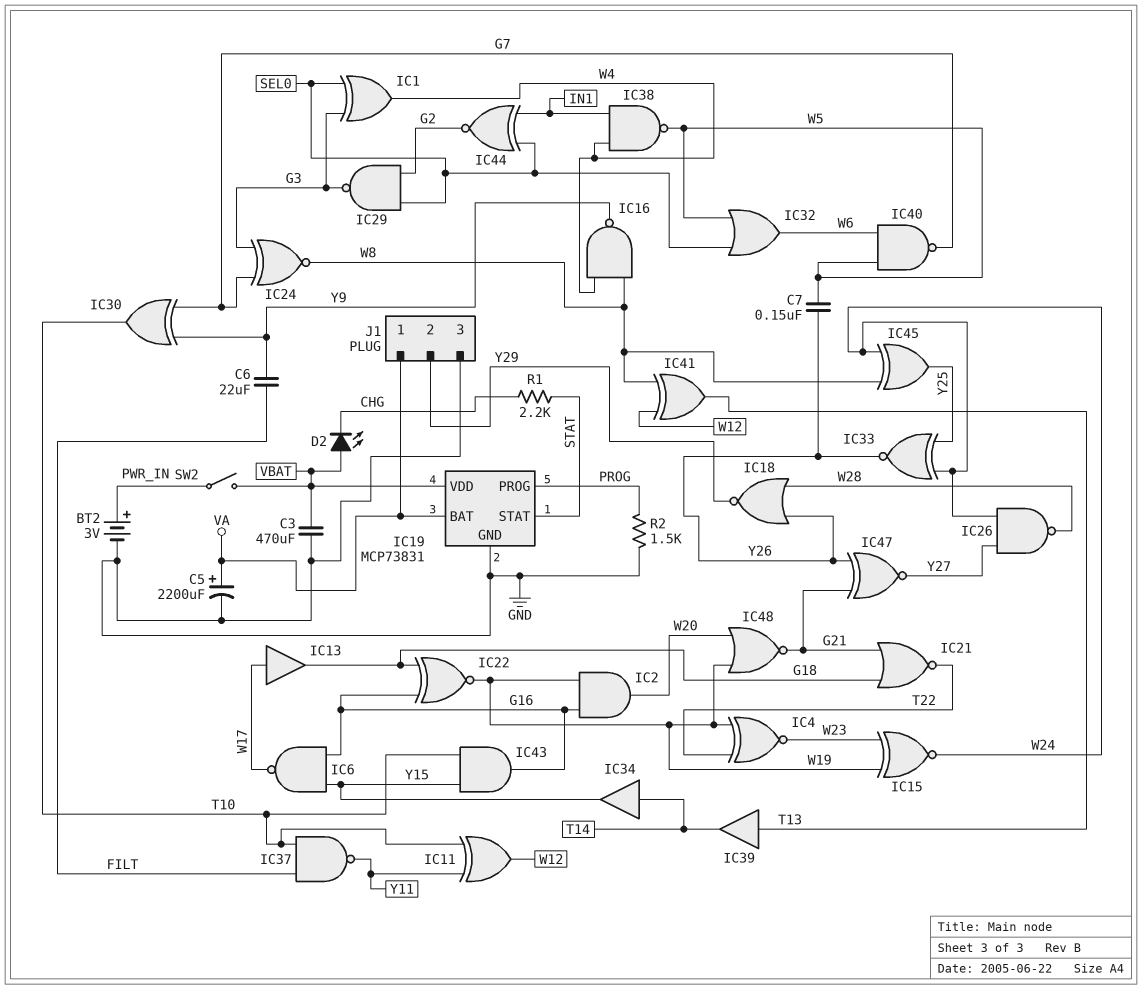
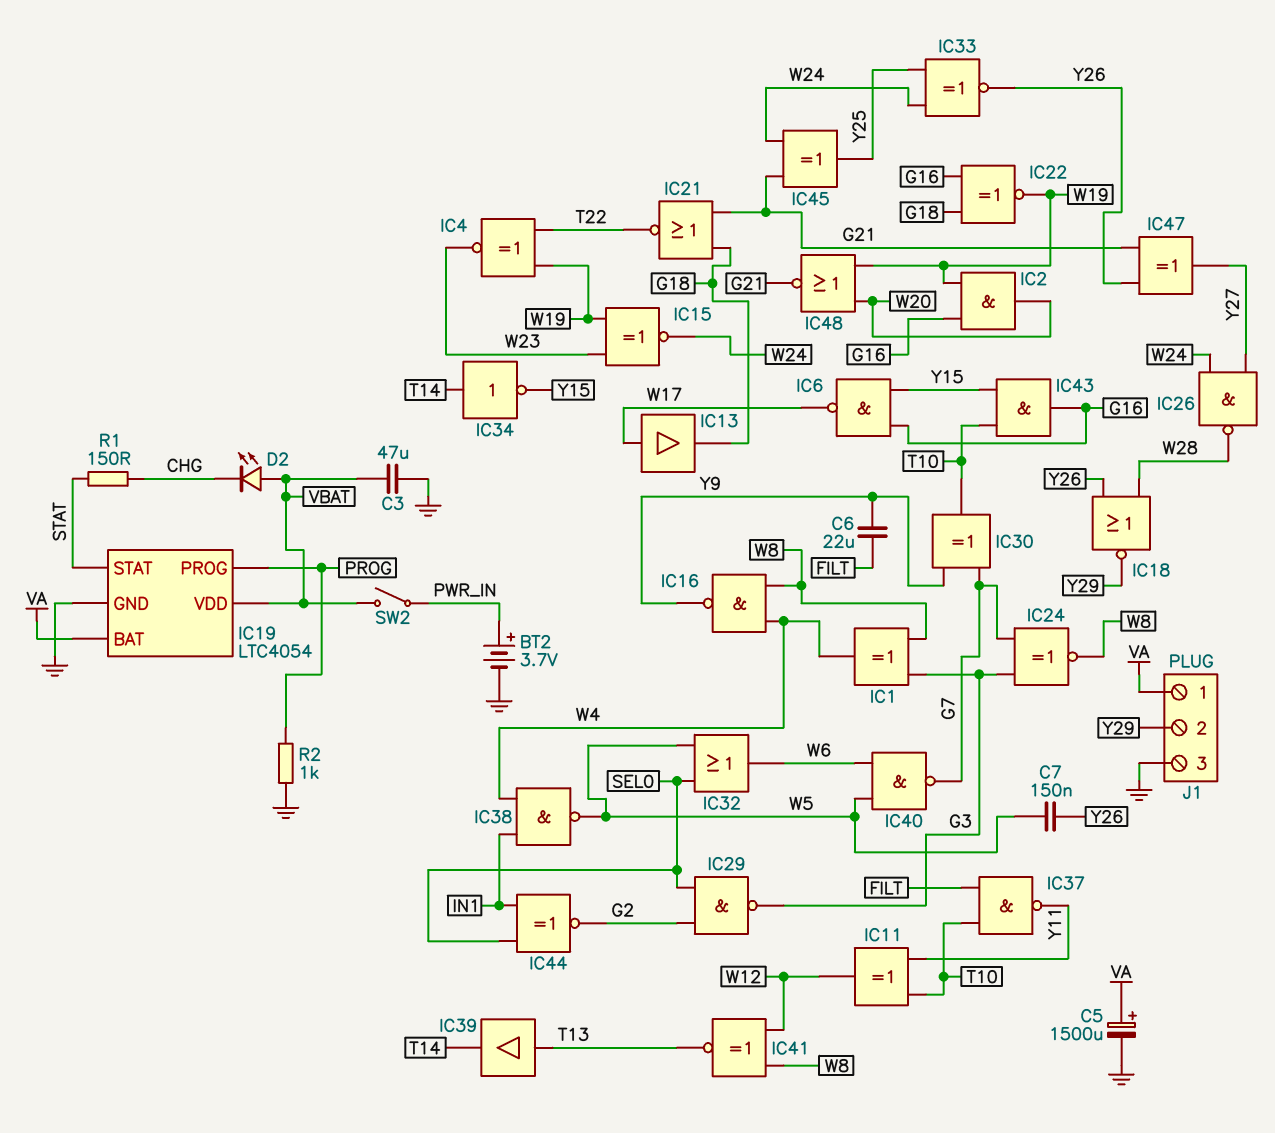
BT2: 3V (plus PWR_IN, minus GND) -> 3.7V (plus PWR_IN, minus GND)
C3: 470uF (GND, VBAT) -> 47uF (GND, VBAT)
C5: 2200uF (plus VA, minus GND) -> 1500uF (plus VA, minus GND)
IC1: XOR (in G3, in SEL0, out W4) -> XOR (in G3, in W8, out W4)
IC19: MCP73831 -> LTC4054
IC34: buffer (in T14, out Y15) -> NOT (in T14, out Y15)
IC41: XOR (in W8, in W12, out T13) -> XNOR (in W8, in W12, out T13)
IC45: XOR (in W8, in W24, out Y25) -> XOR (in G21, in W24, out Y25)
IC47: XNOR (in G21, in Y26, out Y27) -> XOR (in G21, in Y26, out Y27)
R1: 2.2k (CHG, STAT) -> 150 (CHG, STAT)
R2: 1.5k (GND, PROG) -> 1k (GND, PROG)

